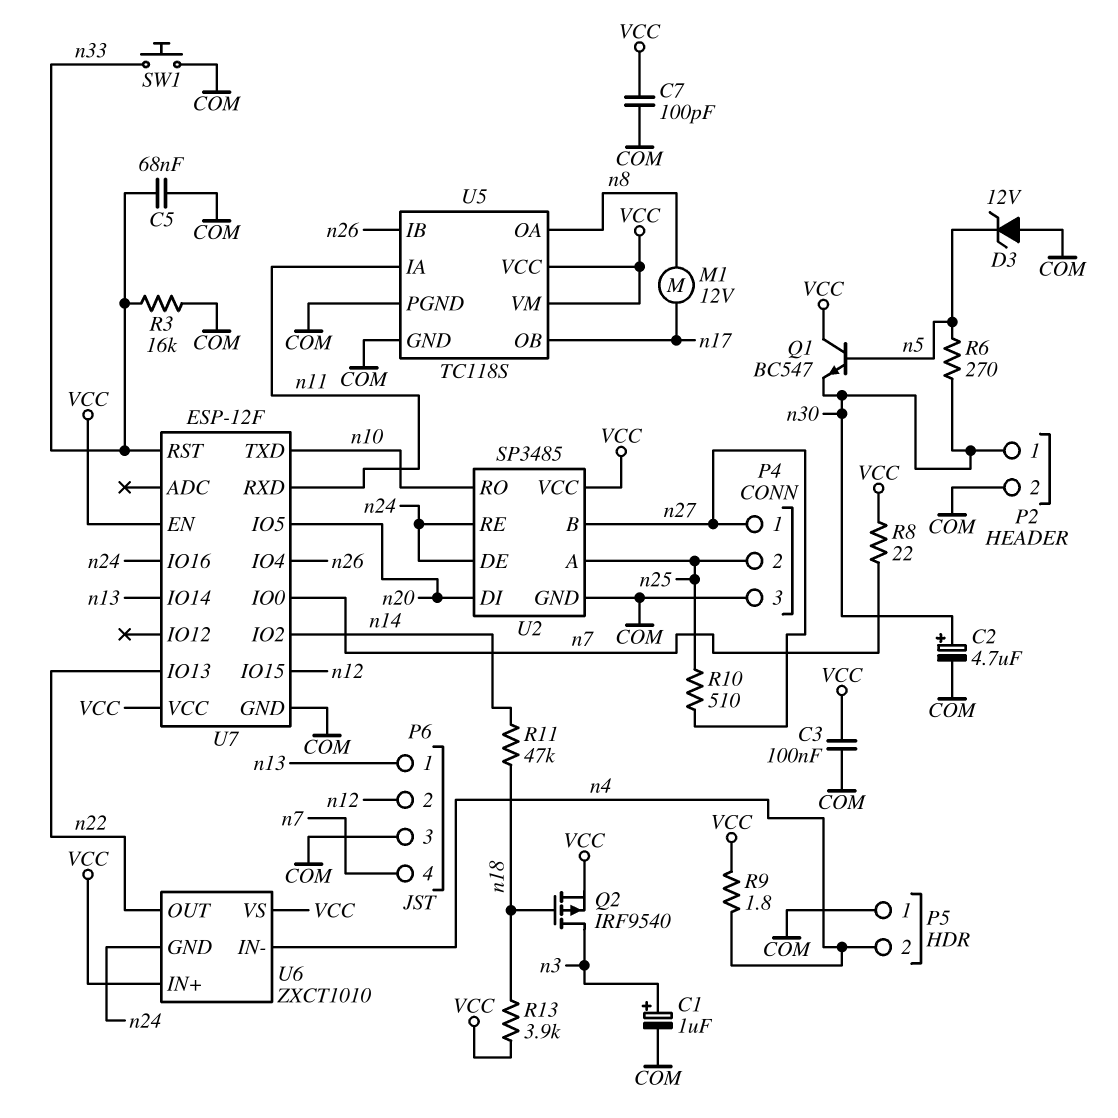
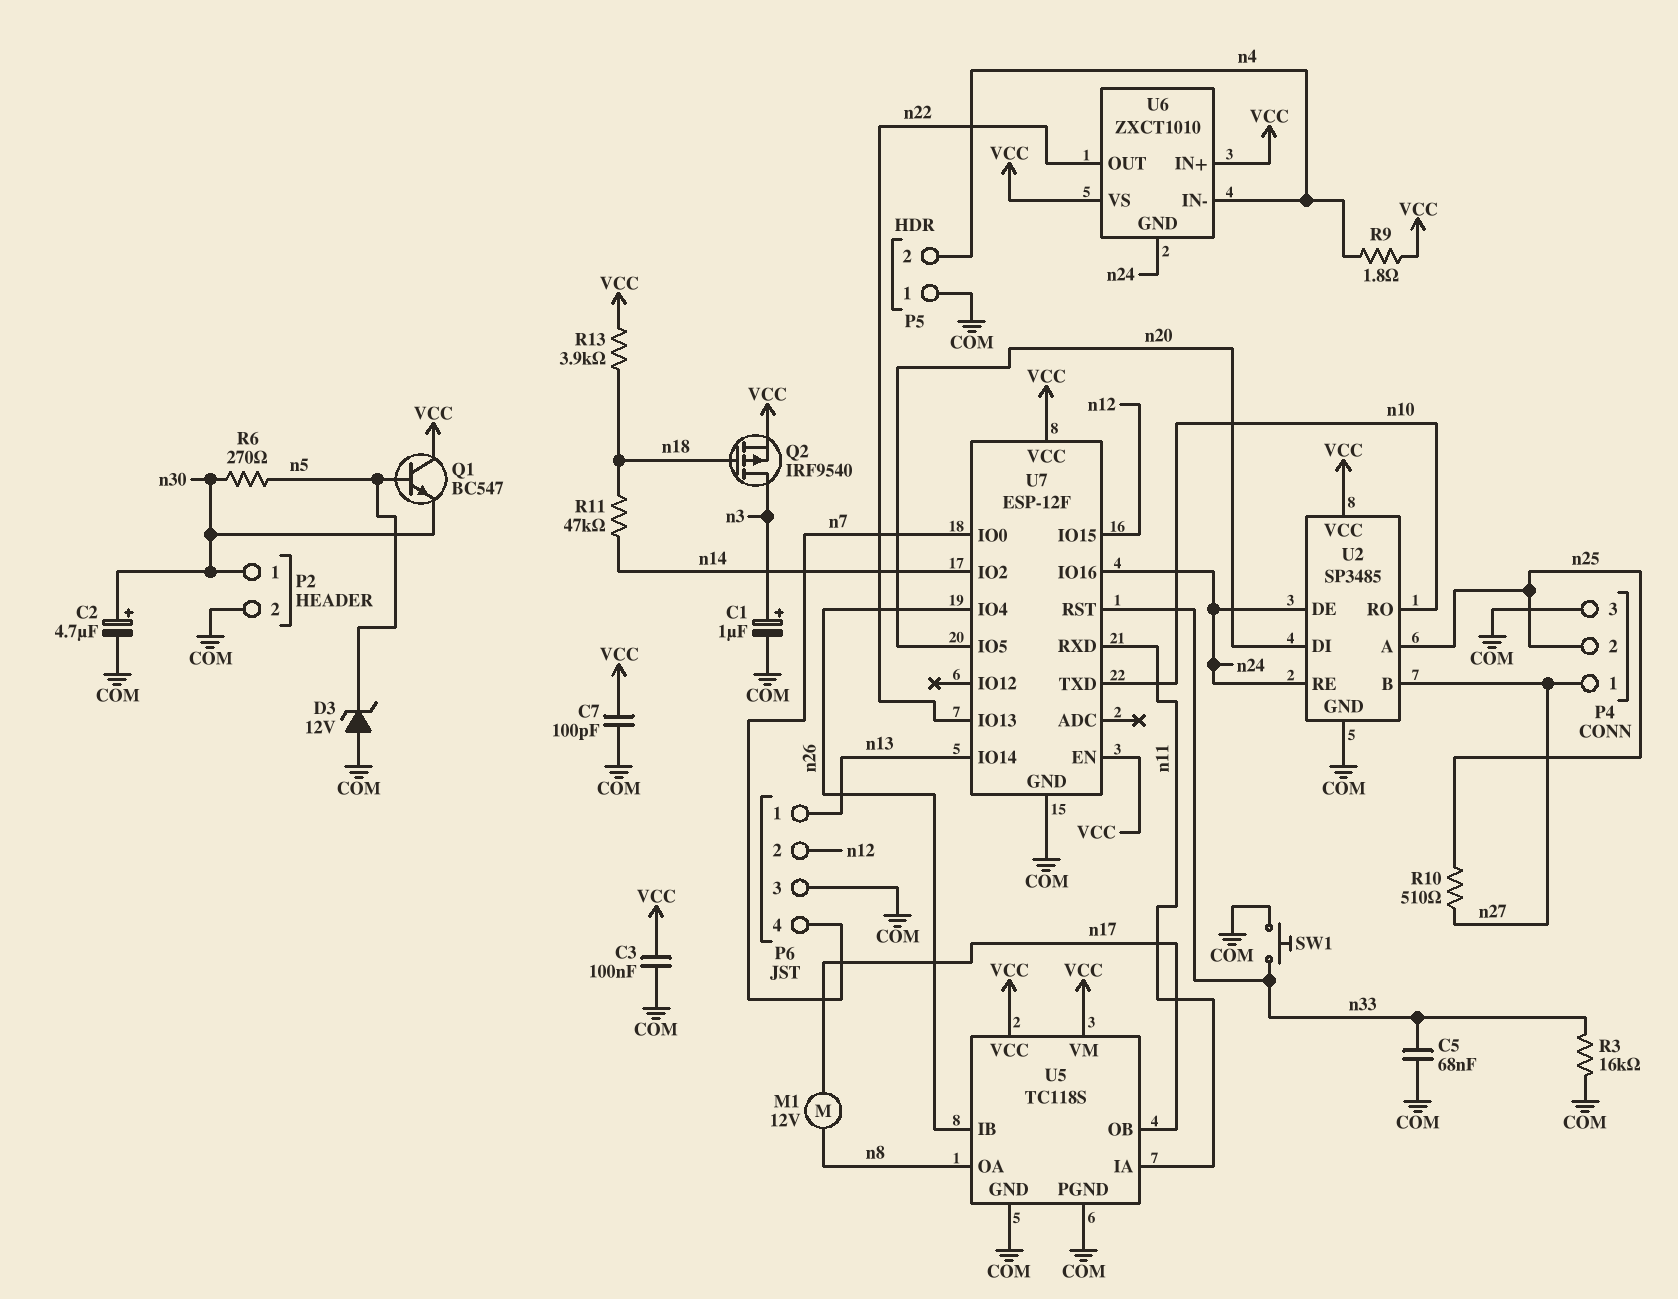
R8: 22 (VCC, n7) -> none

